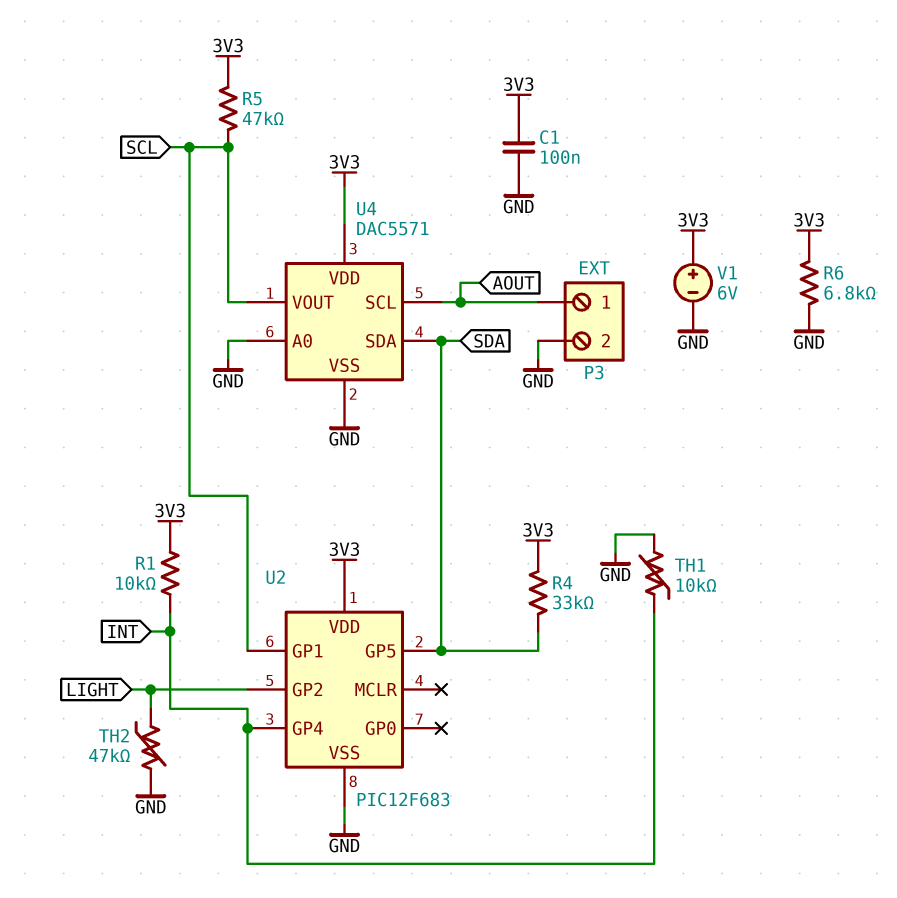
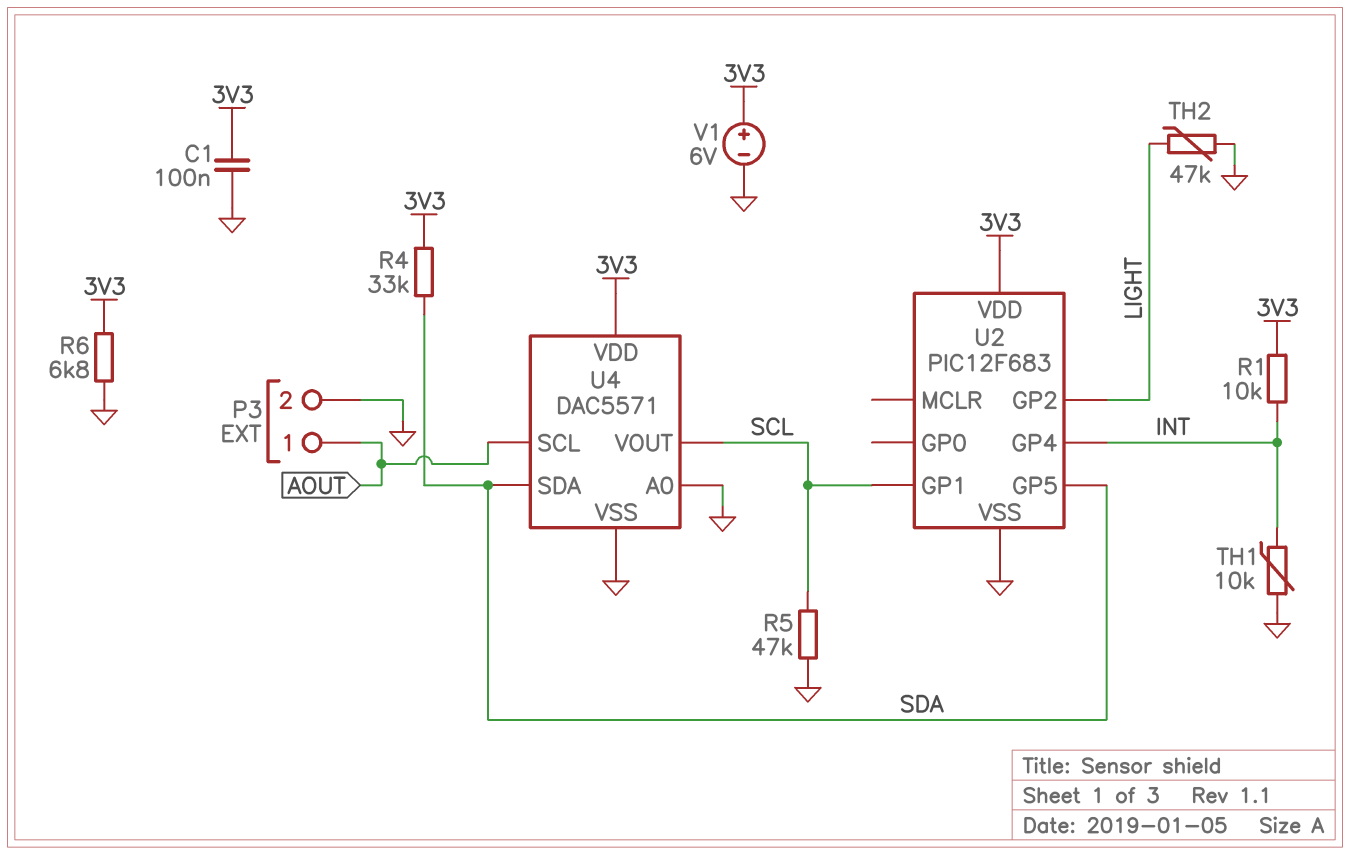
R5: 47k (3V3, SCL) -> 47k (GND, SCL)

